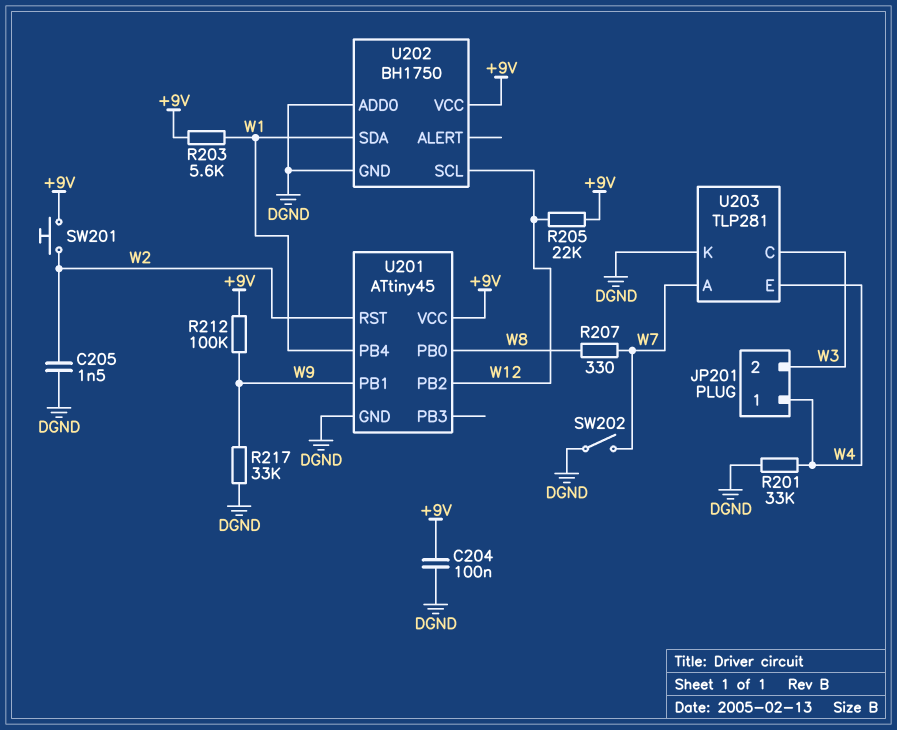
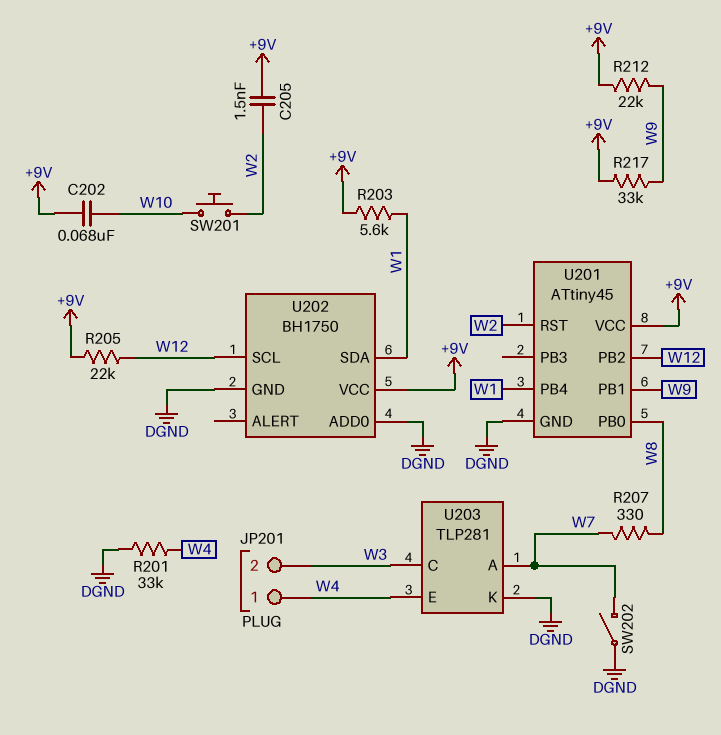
C202: none -> 68nF (+9V, W10)
C204: 100nF (+9V, DGND) -> none
C205: 1.5nF (DGND, W2) -> 1.5nF (+9V, W2)
R212: 100k (+9V, W9) -> 22k (+9V, W9)
R217: 33k (DGND, W9) -> 33k (+9V, W9)
SW201: button (+9V, W2) -> button (W2, W10)

